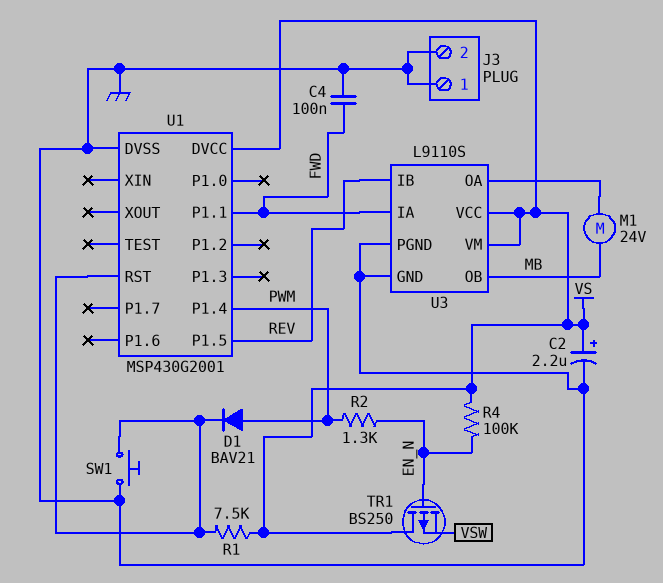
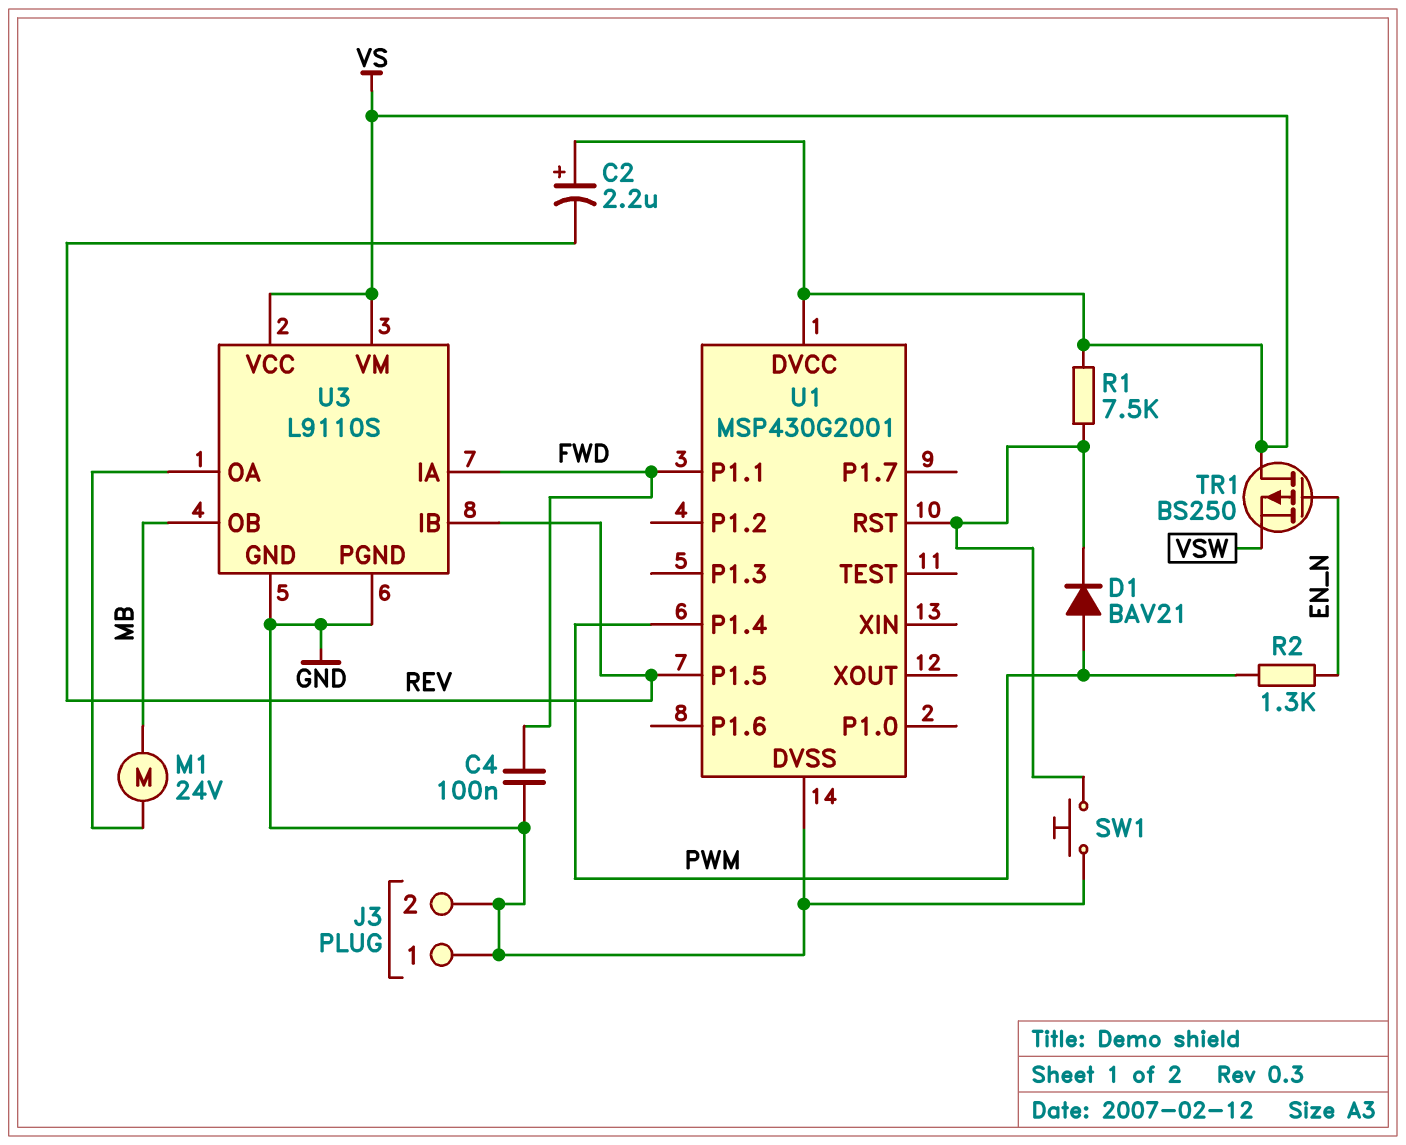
C2: 2.2uF (plus VS, minus GND) -> 2.2uF (plus VS, minus REV)
R4: 100k (EN_N, VS) -> none

